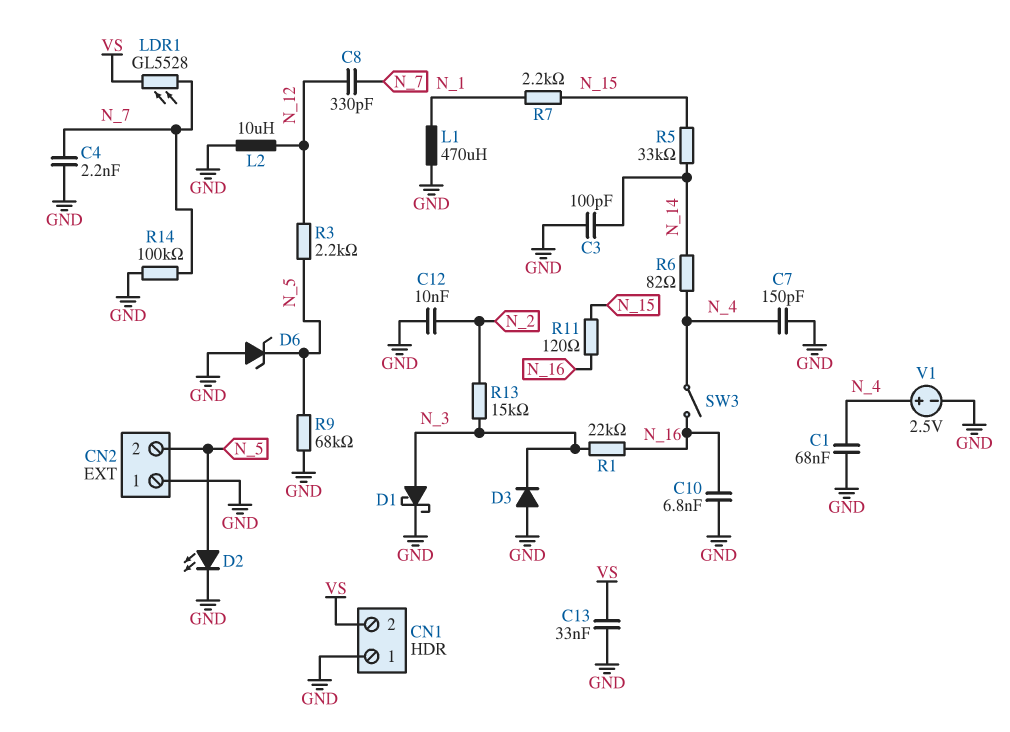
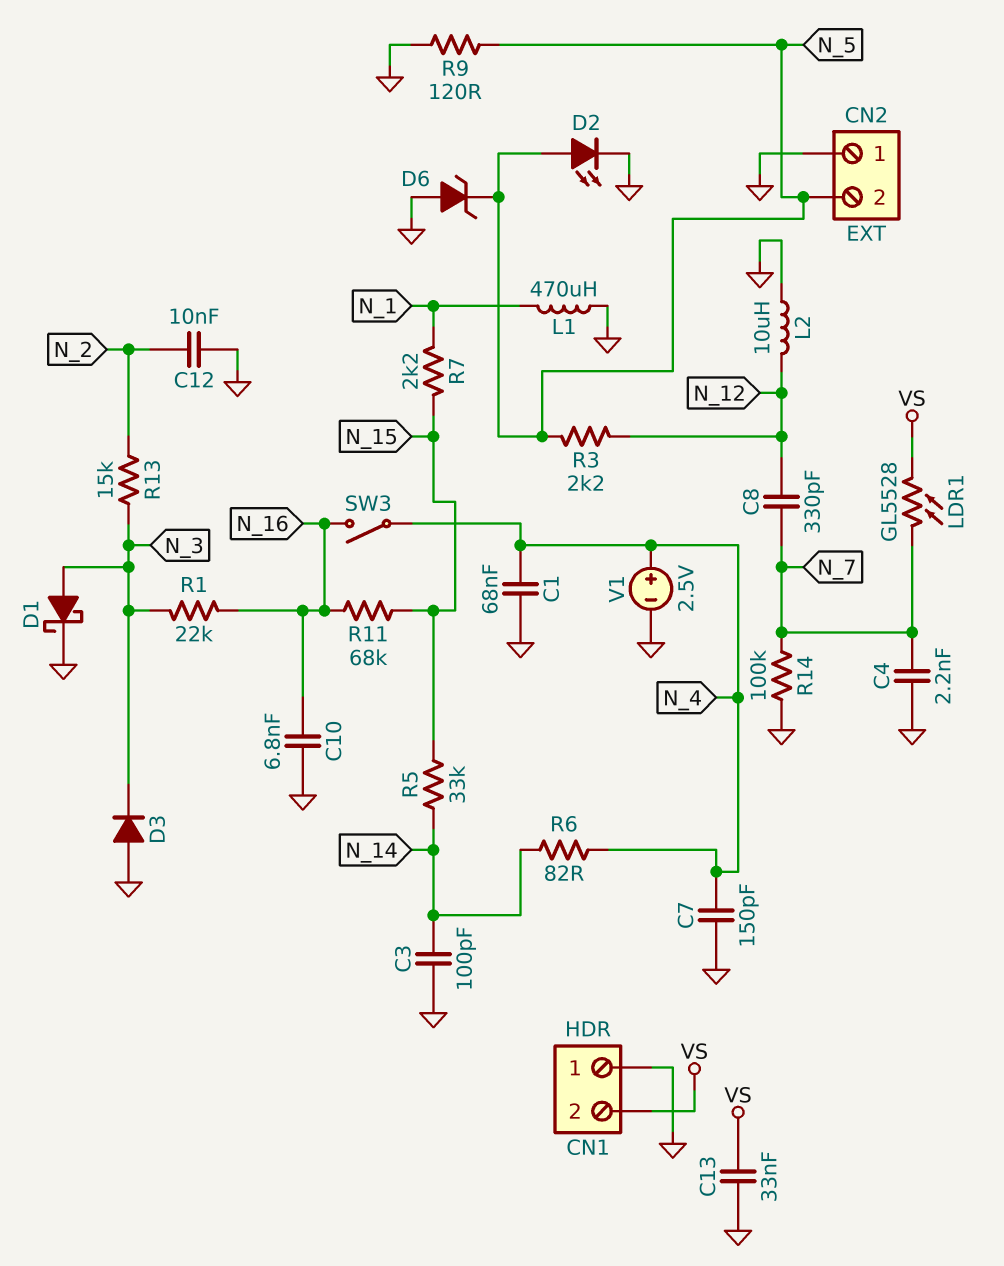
R9: 68k (GND, N_5) -> 120 (GND, N_5)
R11: 120 (N_15, N_16) -> 68k (N_15, N_16)

